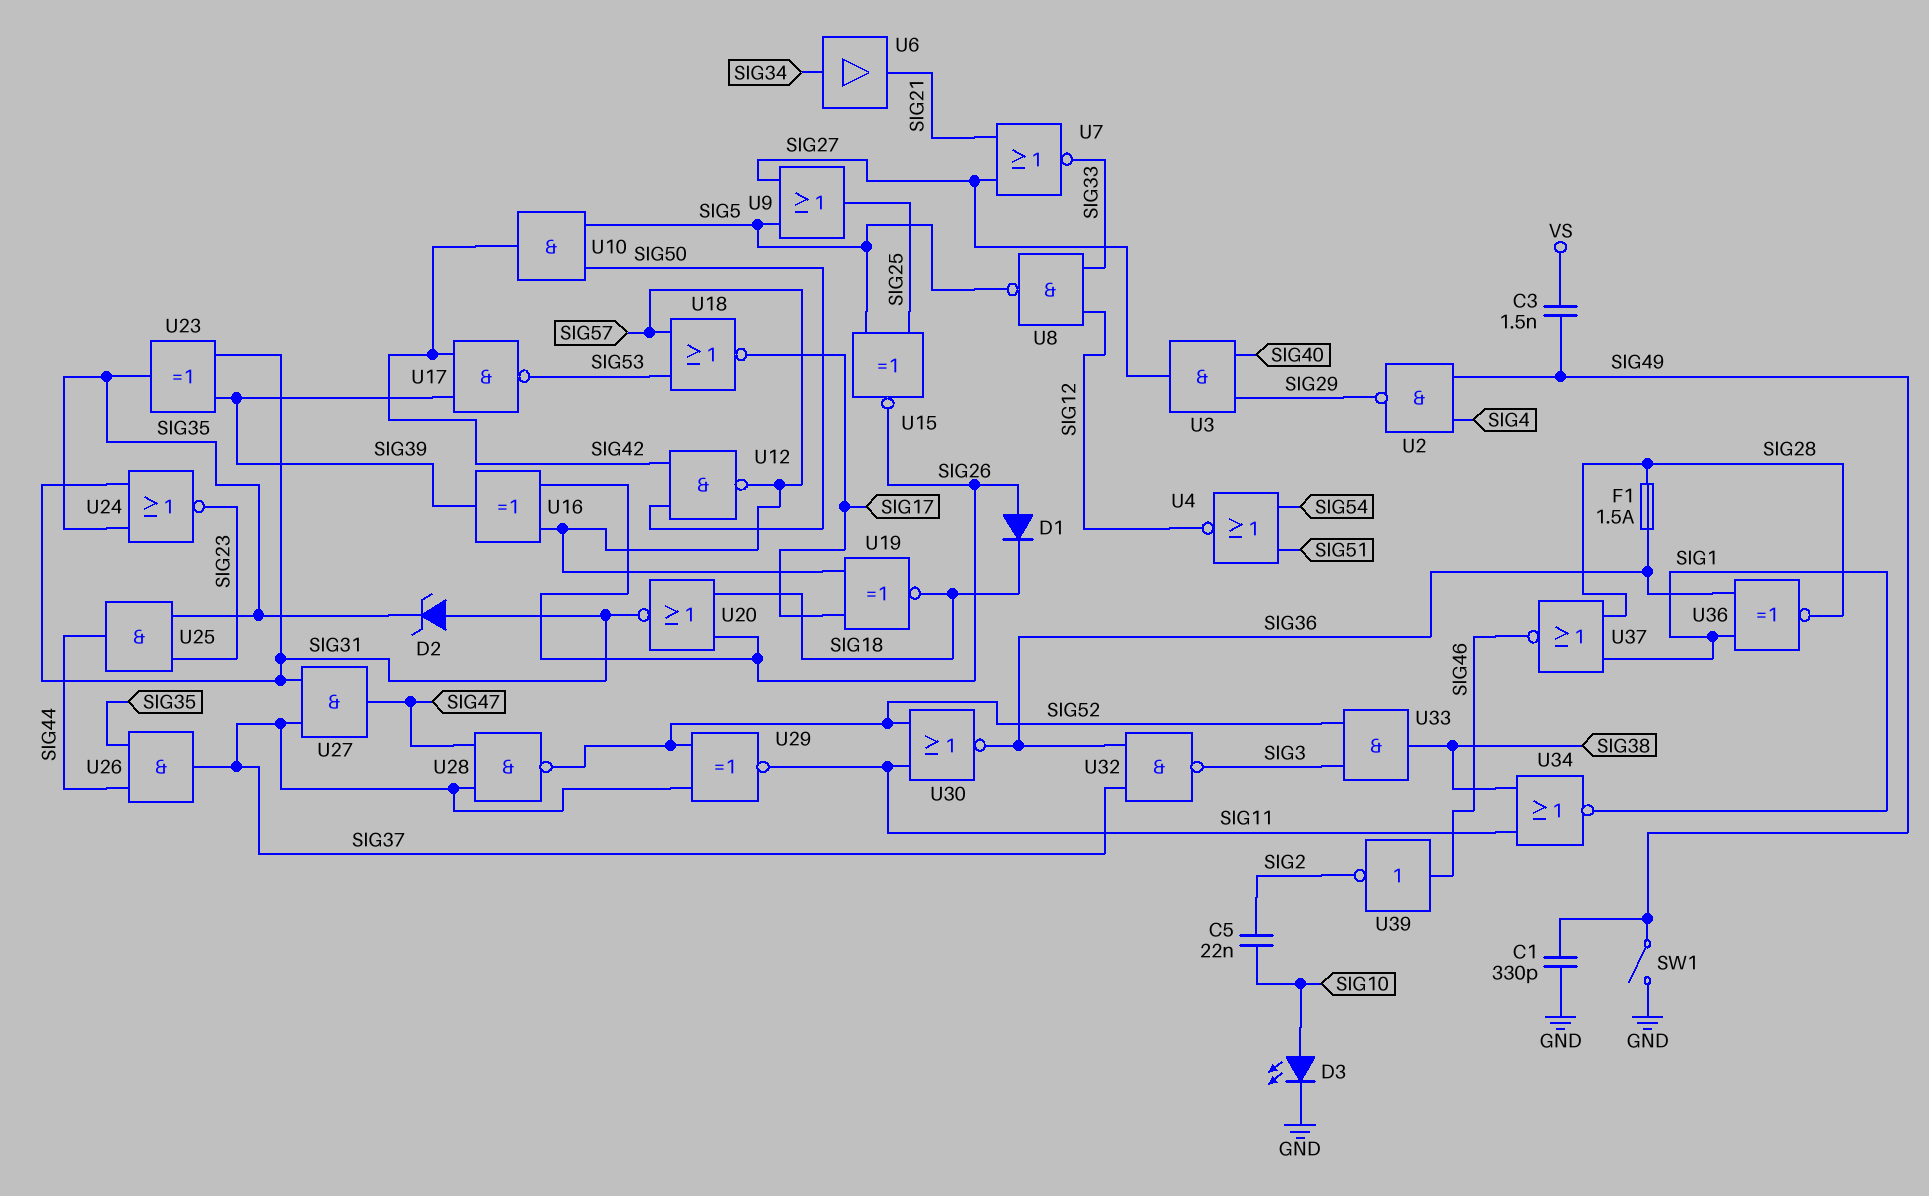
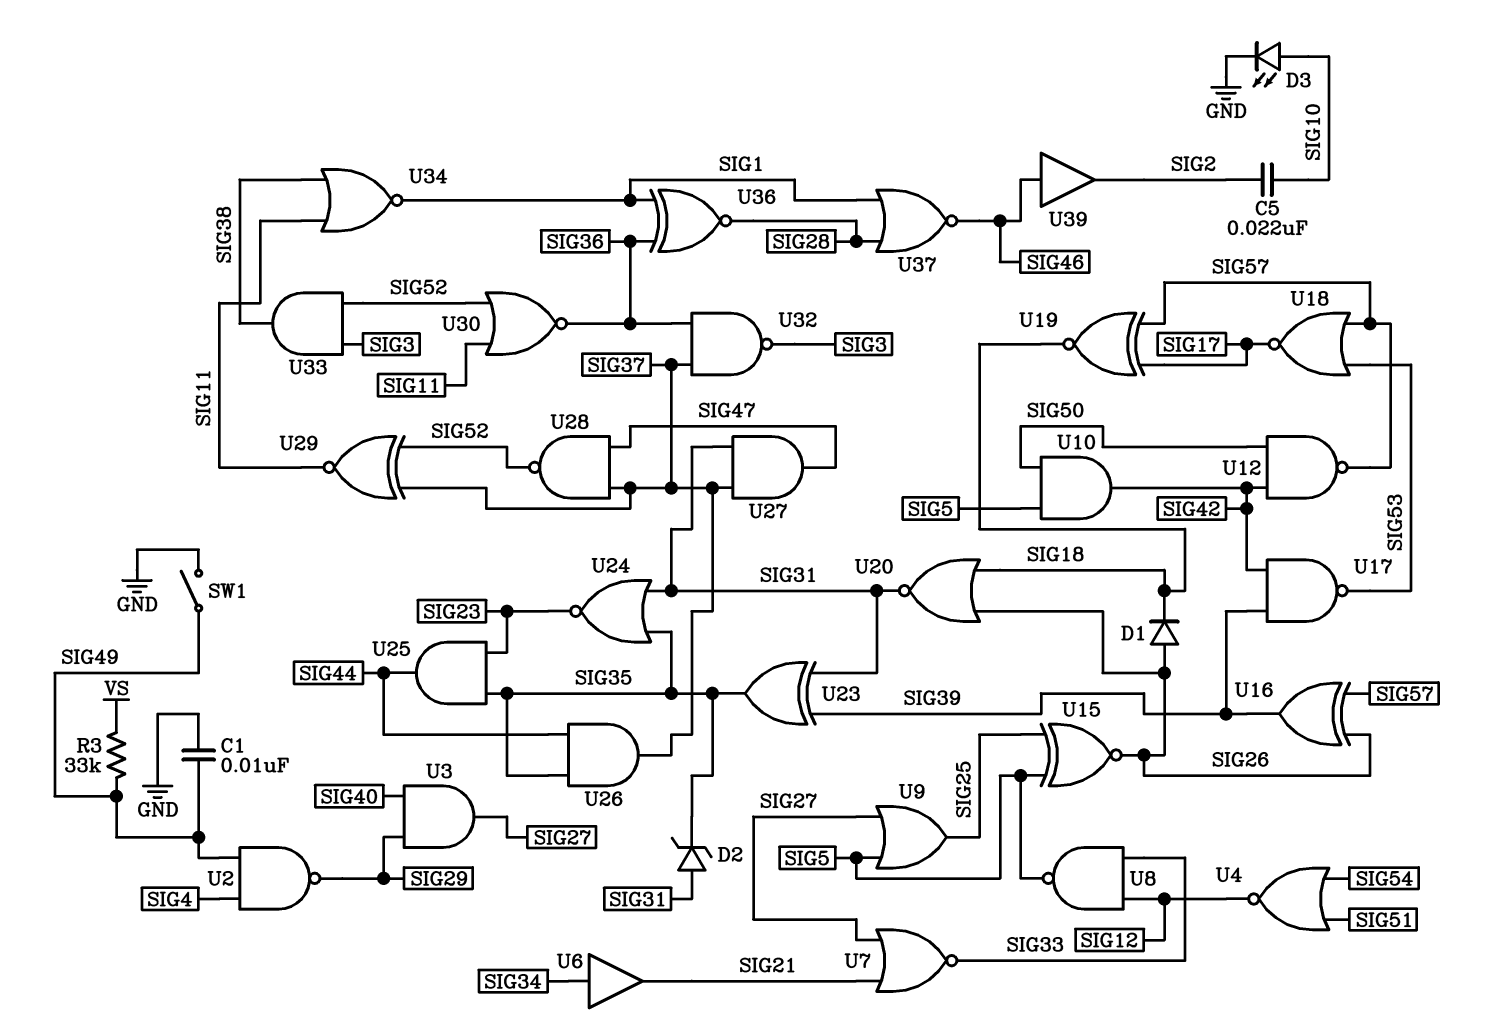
C1: 330pF (GND, SIG49) -> 10nF (GND, SIG49)
C3: 1.5nF (SIG49, VS) -> none
F1: 1.5A (SIG28, SIG36) -> none
R3: none -> 33k (SIG49, VS)
U39: NOT (in SIG46, out SIG2) -> buffer (in SIG46, out SIG2)

